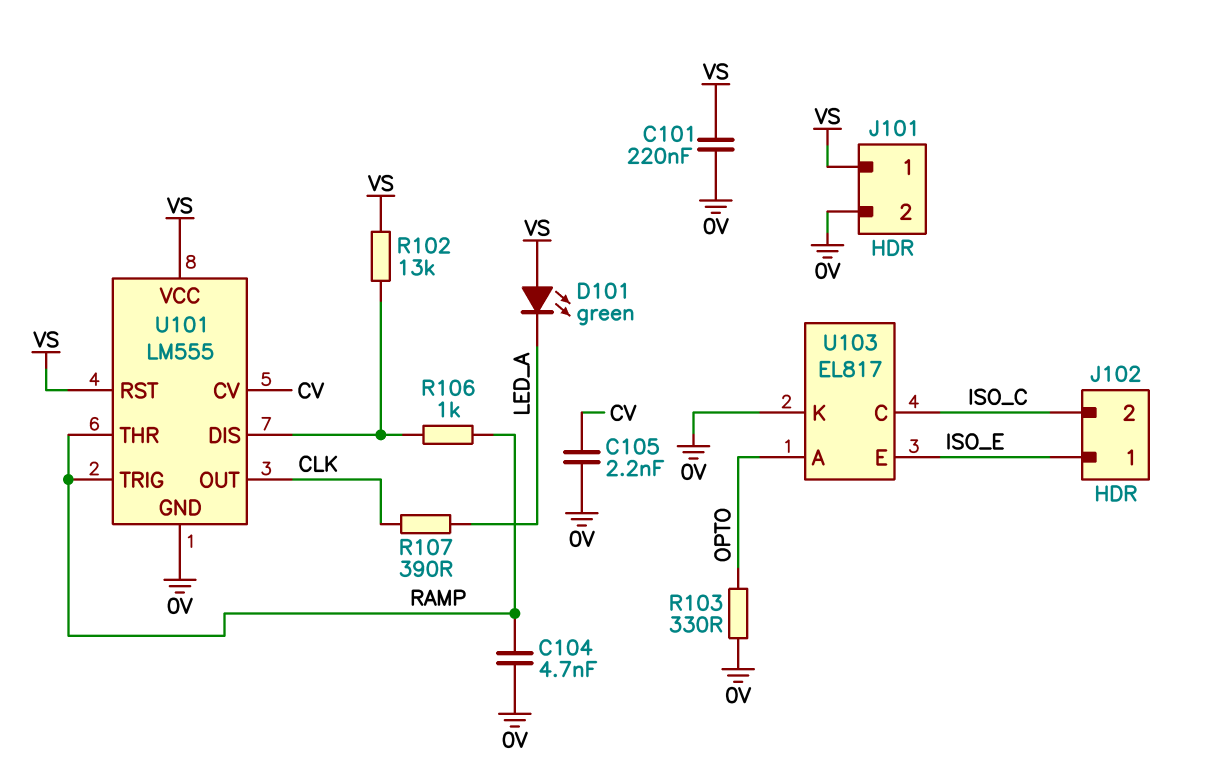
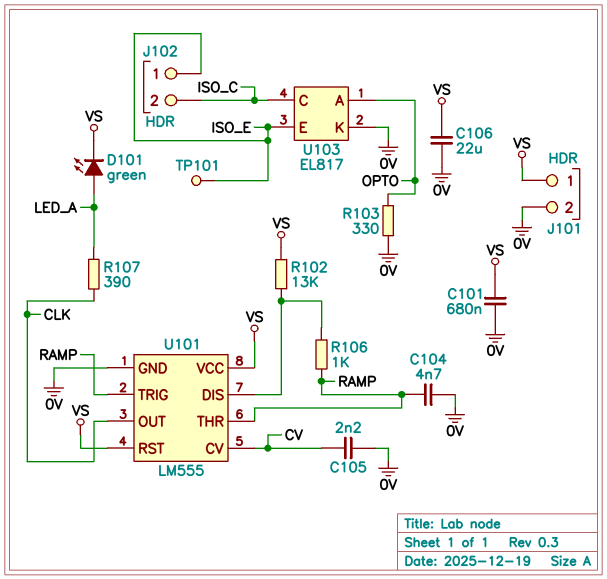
C101: 220nF (0V, VS) -> 680nF (0V, VS)
C106: none -> 22uF (0V, VS)
D101: LED green (A VS, K LED_A) -> LED green (A LED_A, K VS)
TP101: none -> test point (ISO_E)

